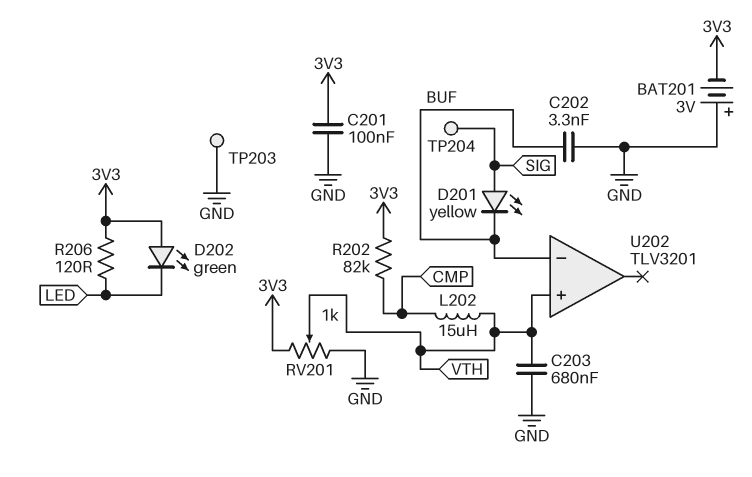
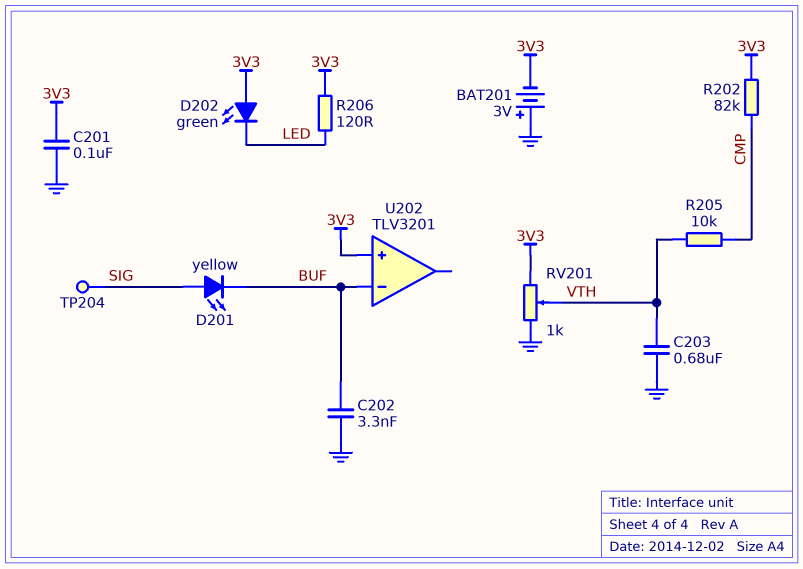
L202: 15uH (CMP, VTH) -> none
R205: none -> 10k (CMP, VTH)
TP203: test point (GND) -> none
U202 pin in+: VTH -> 3V3

